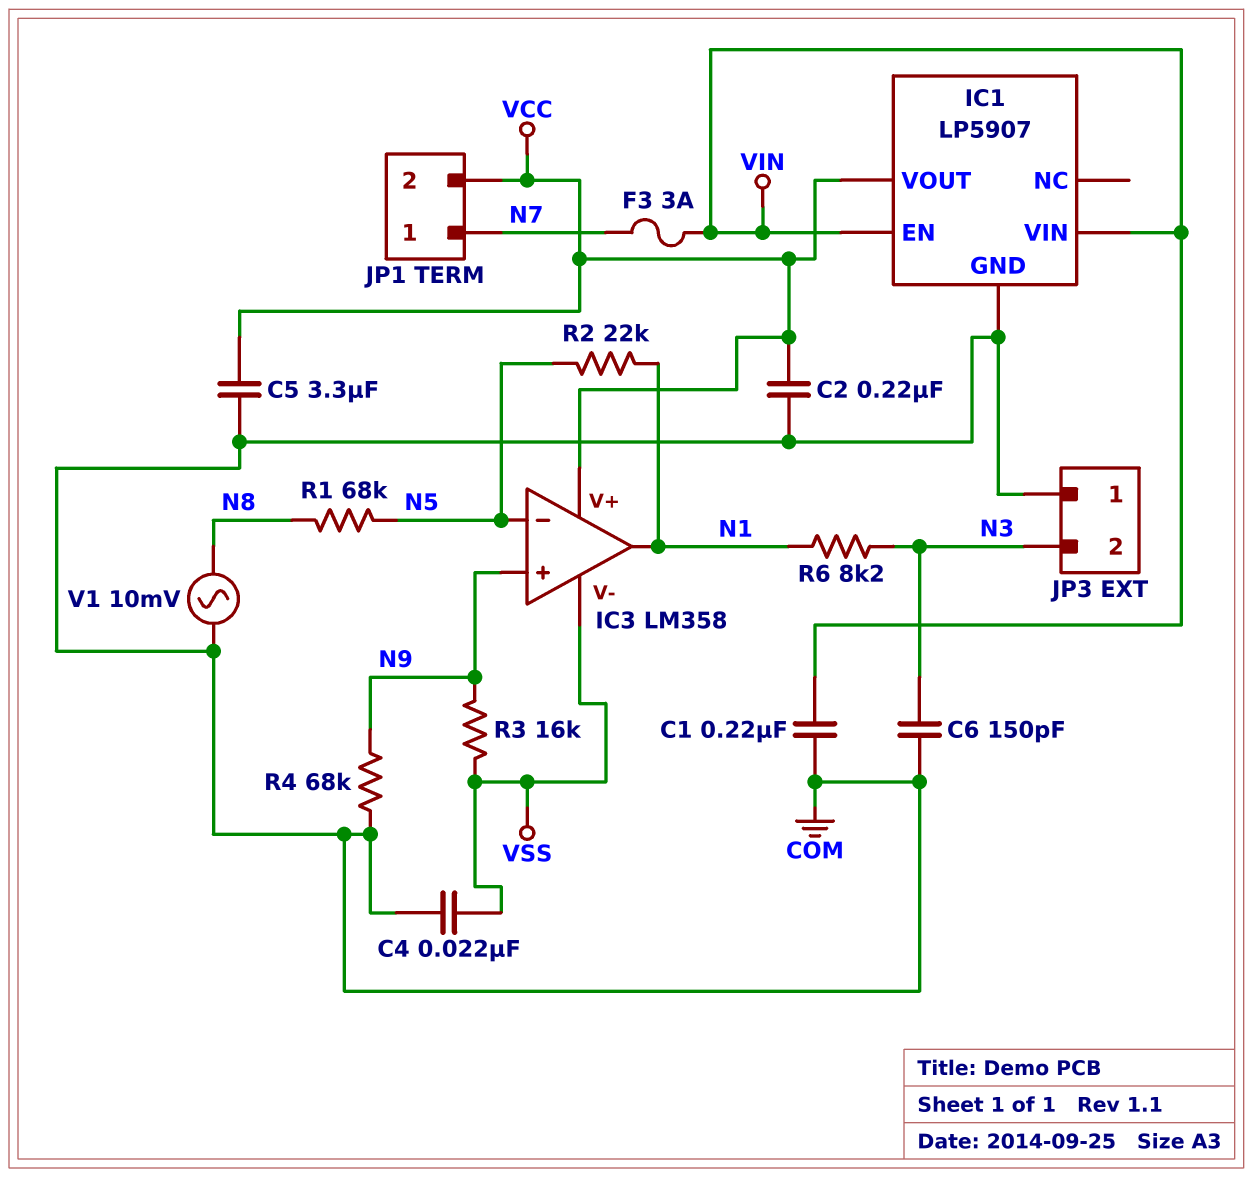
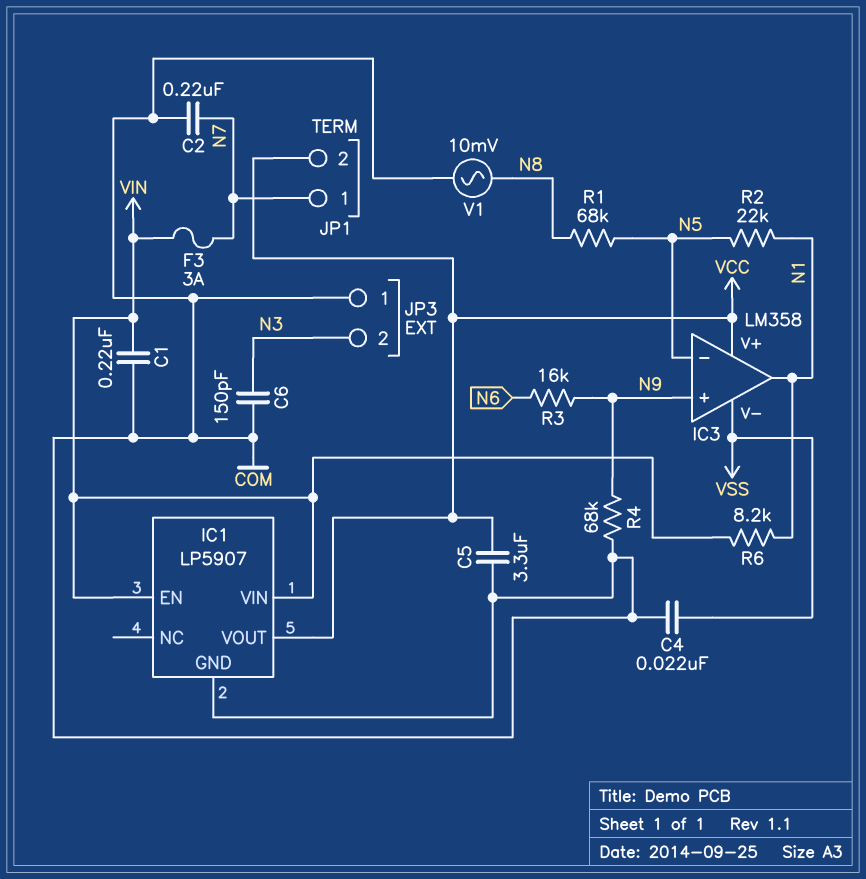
C2: 220nF (COM, VCC) -> 220nF (COM, N7)
R3: 16k (N9, VSS) -> 16k (N6, N9)
R6: 8.2k (N1, N3) -> 8.2k (N1, VIN)

